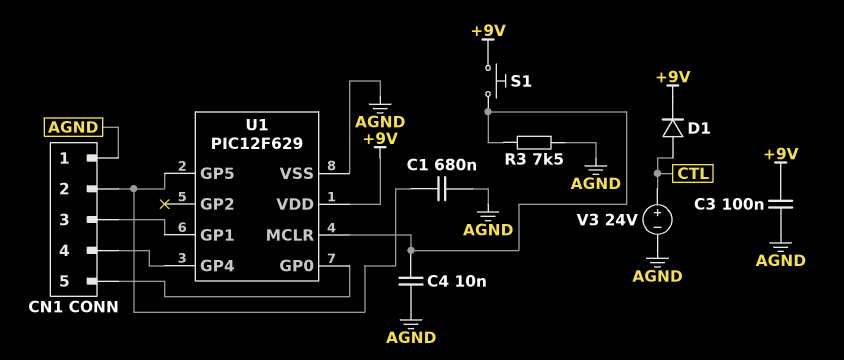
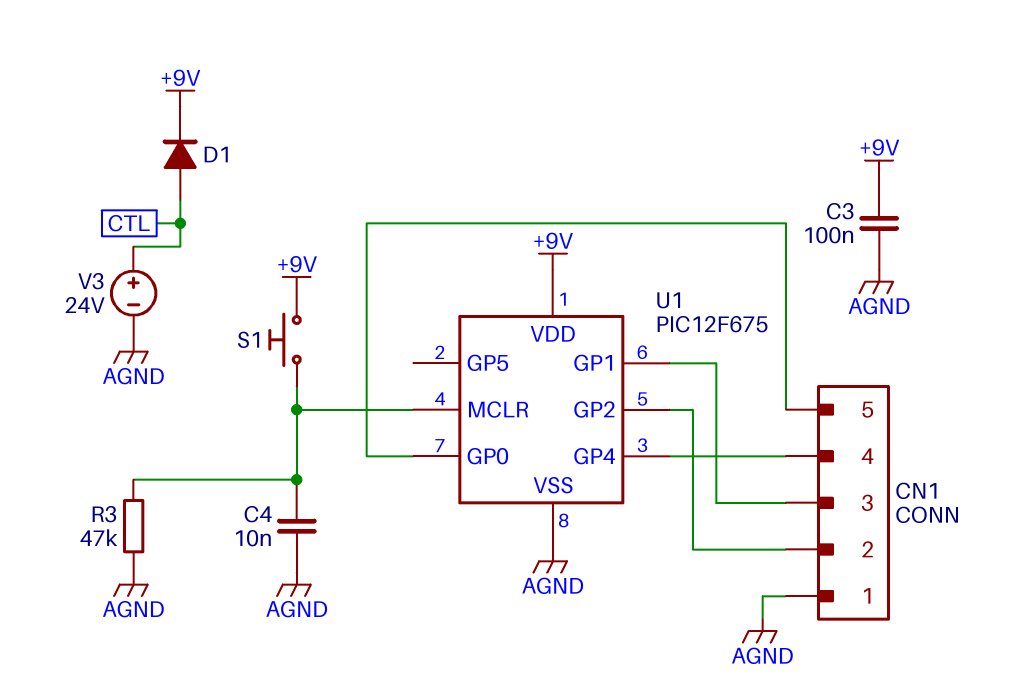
C1: 680nF (AGND, CN1/2) -> none
R3: 7.5k (AGND, U1/MCLR) -> 47k (AGND, U1/MCLR)
U1: PIC12F629 -> PIC12F675
U1 pin GP2: none -> CN1/2
U1 pin GP5: CN1/2 -> none

